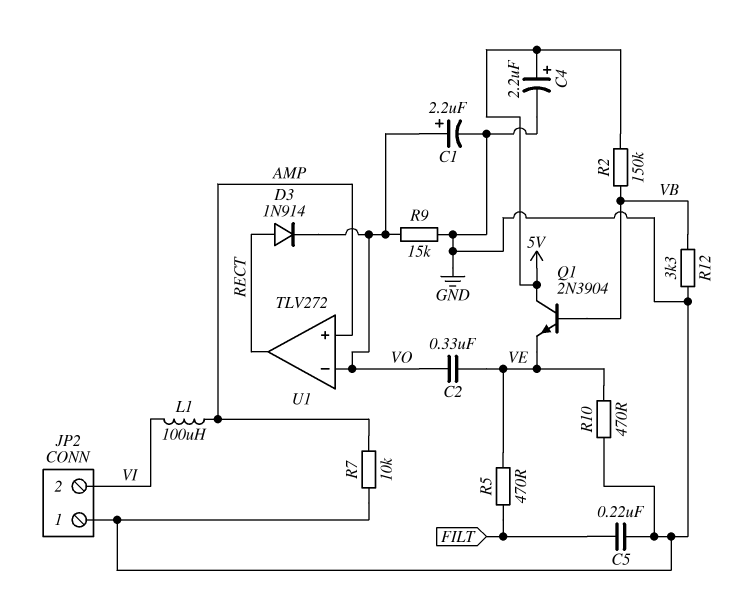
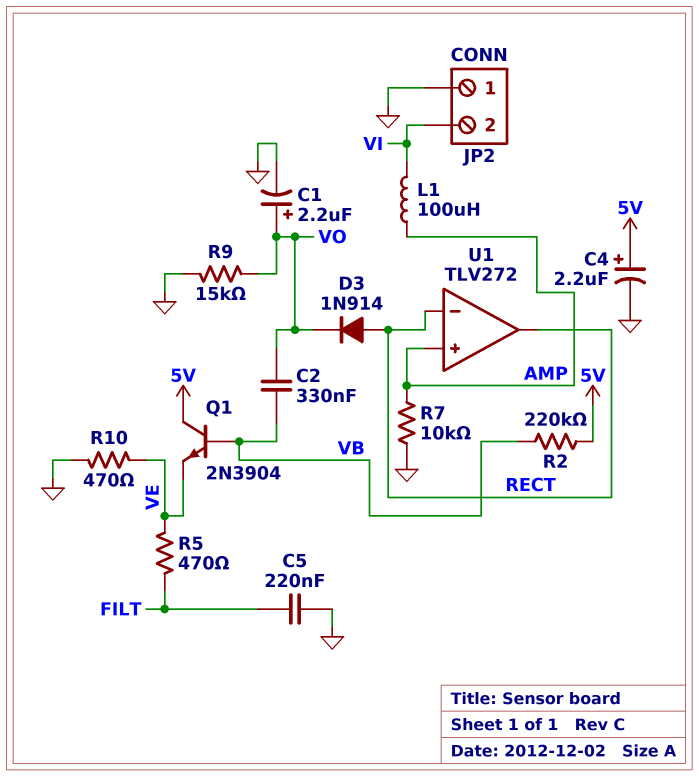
C2: 330nF (VE, VO) -> 330nF (VB, VO)
R2: 150k (5V, VB) -> 220k (5V, VB)
R12: 3.3k (GND, VB) -> none
U1 pin in-: VO -> RECT

